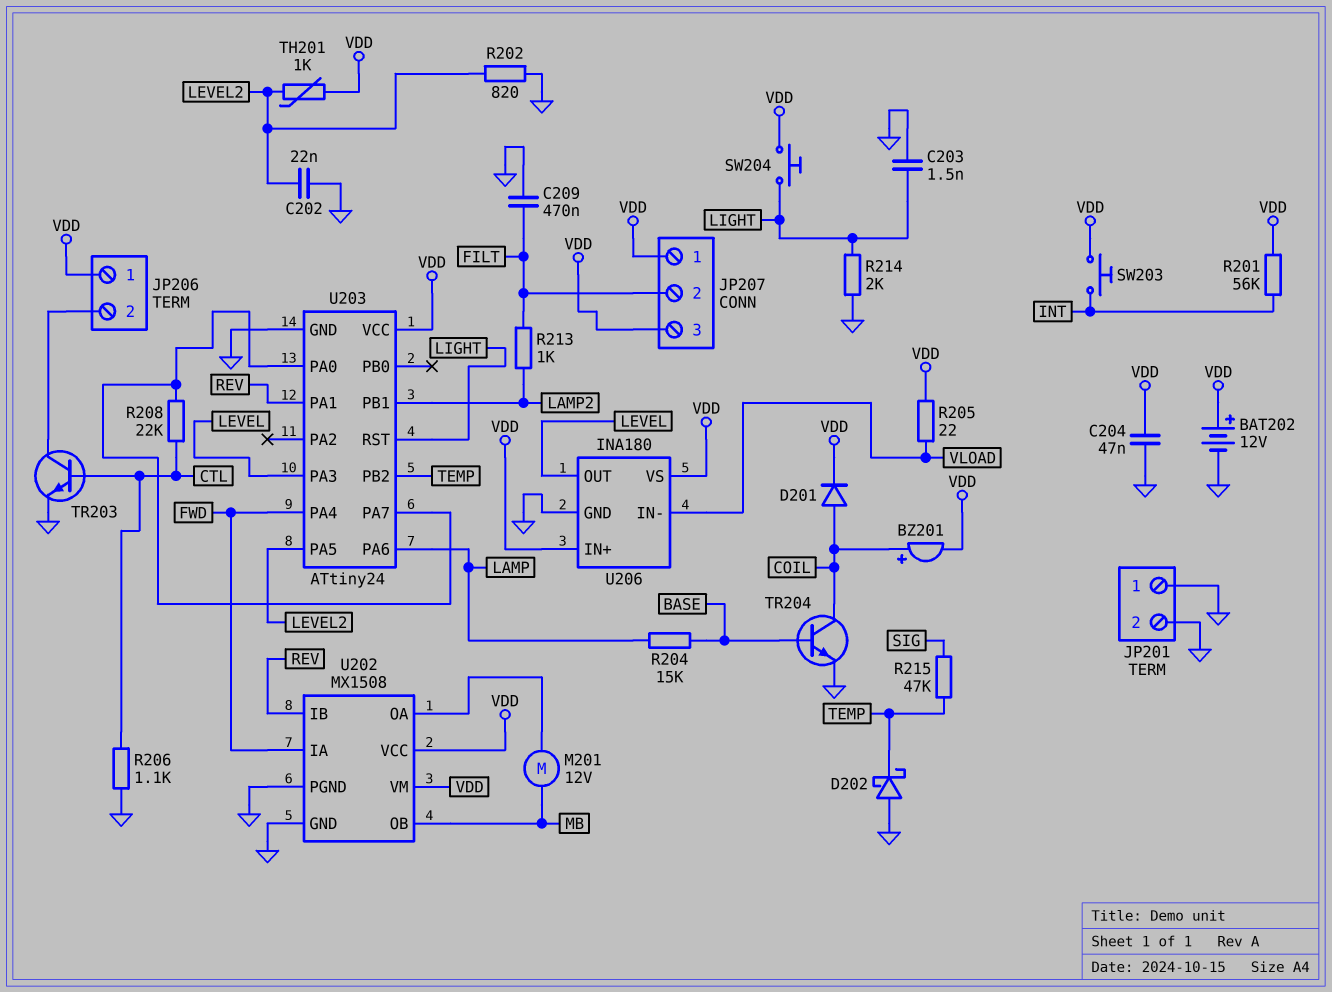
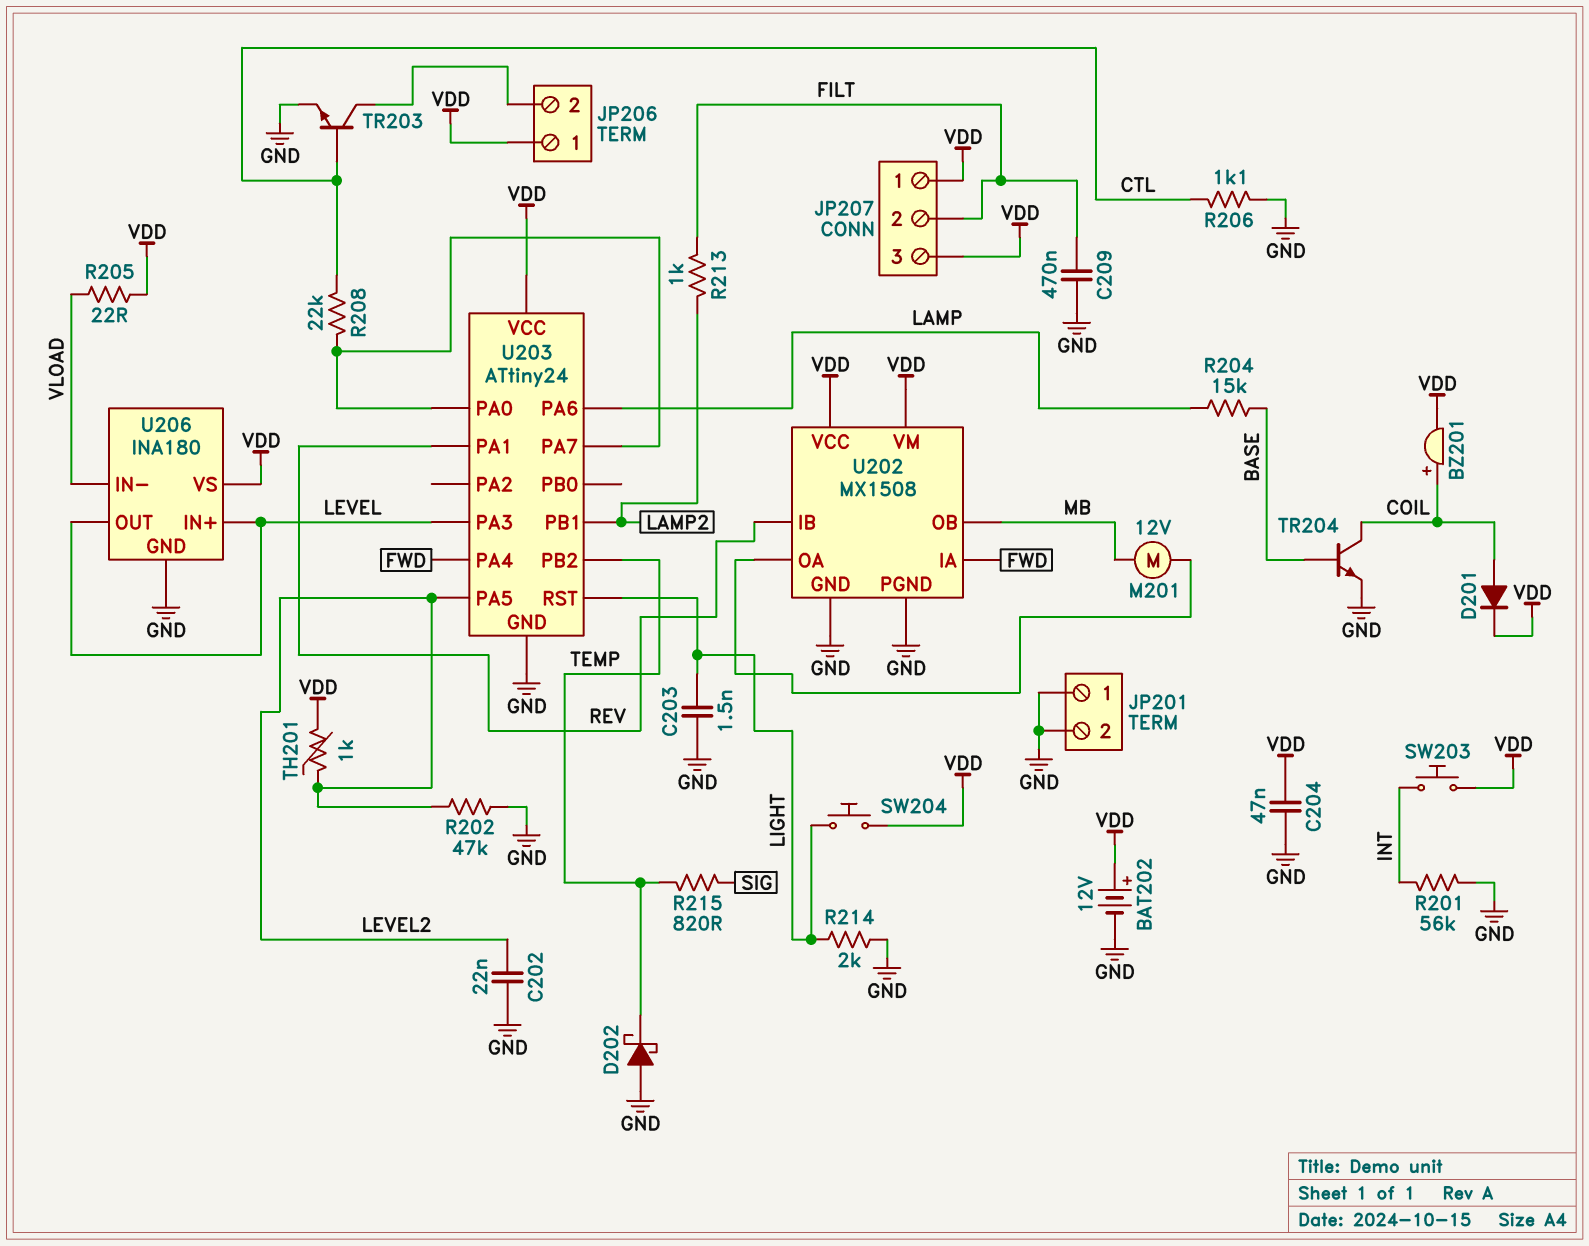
R201: 56k (INT, VDD) -> 56k (GND, INT)
R202: 820 (GND, LEVEL2) -> 47k (GND, LEVEL2)
R215: 47k (SIG, TEMP) -> 820 (SIG, TEMP)
U206 pin IN+: VDD -> LEVEL

